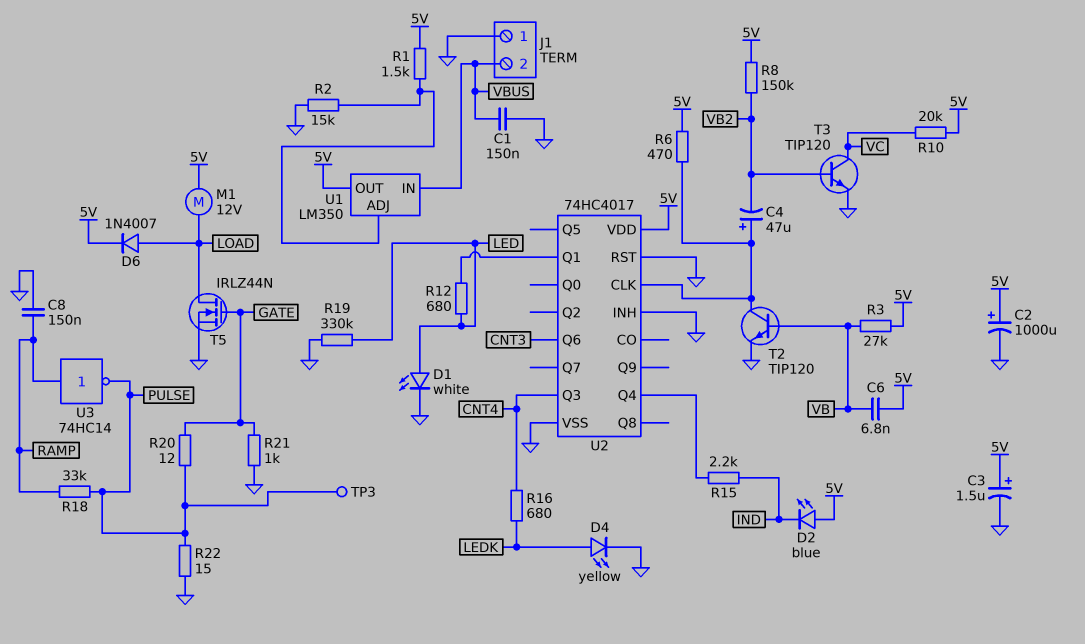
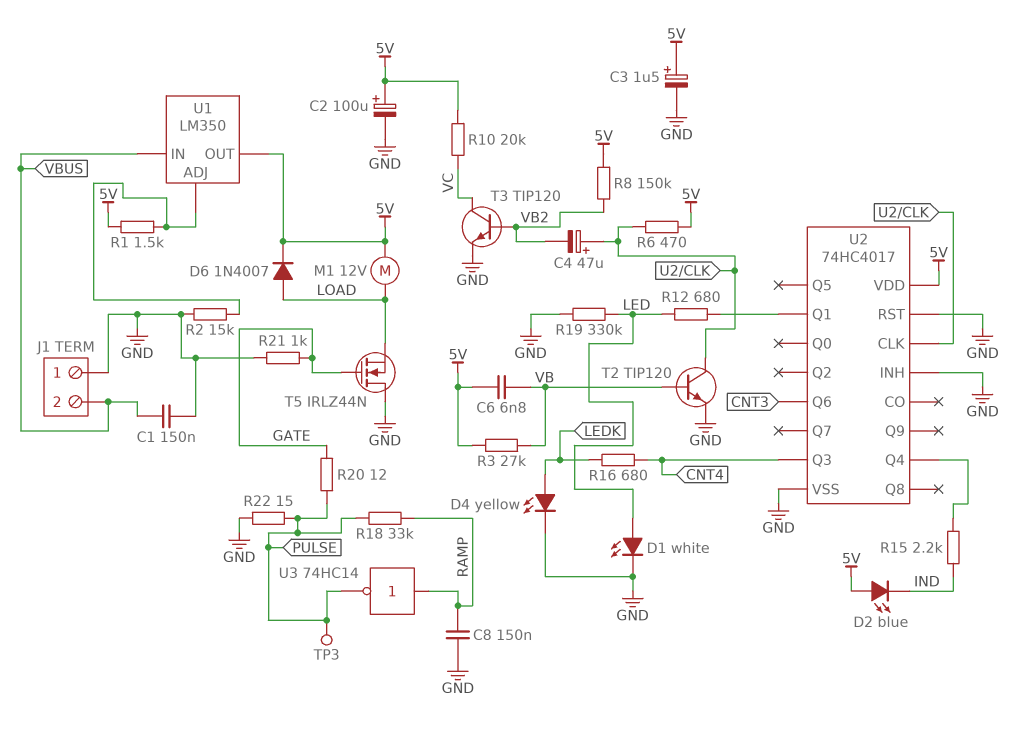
C2: 1000uF (plus 5V, minus GND) -> 100uF (plus 5V, minus GND)
T5: NMOS IRLZ44N (G GATE, D LOAD, S GND) -> NMOS IRLZ44N (G GATE, D GND, S LOAD)

